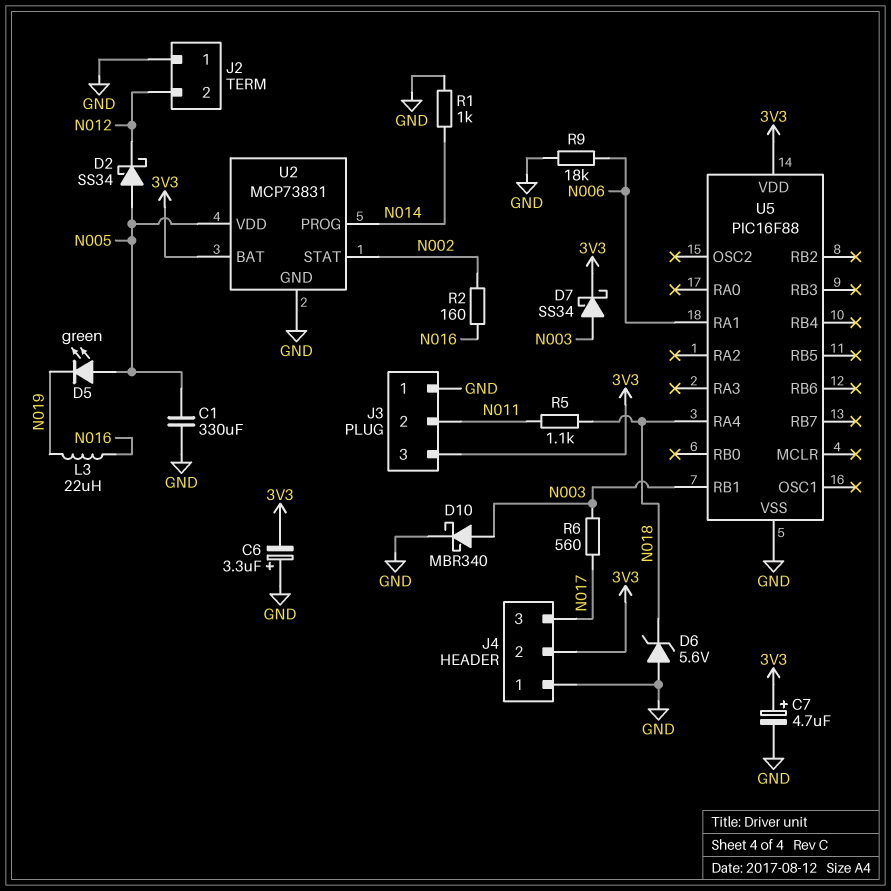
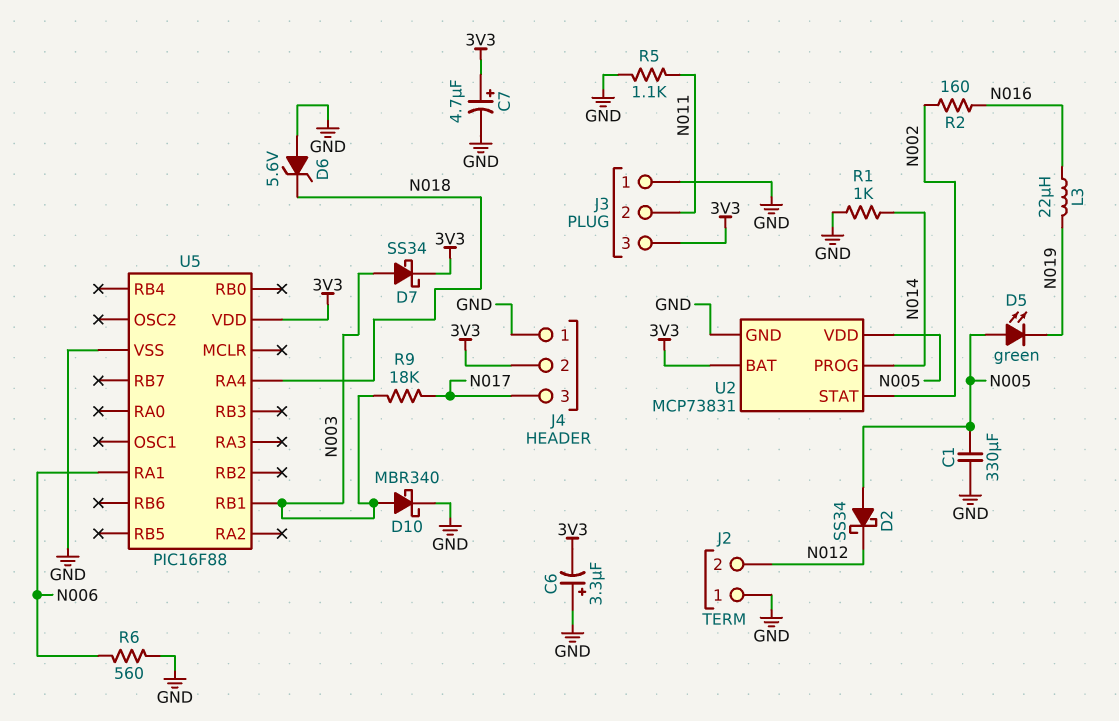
R5: 1.1k (N011, N018) -> 1.1k (GND, N011)
R6: 560 (N003, N017) -> 560 (GND, N006)
R9: 18k (GND, N006) -> 18k (N003, N017)

